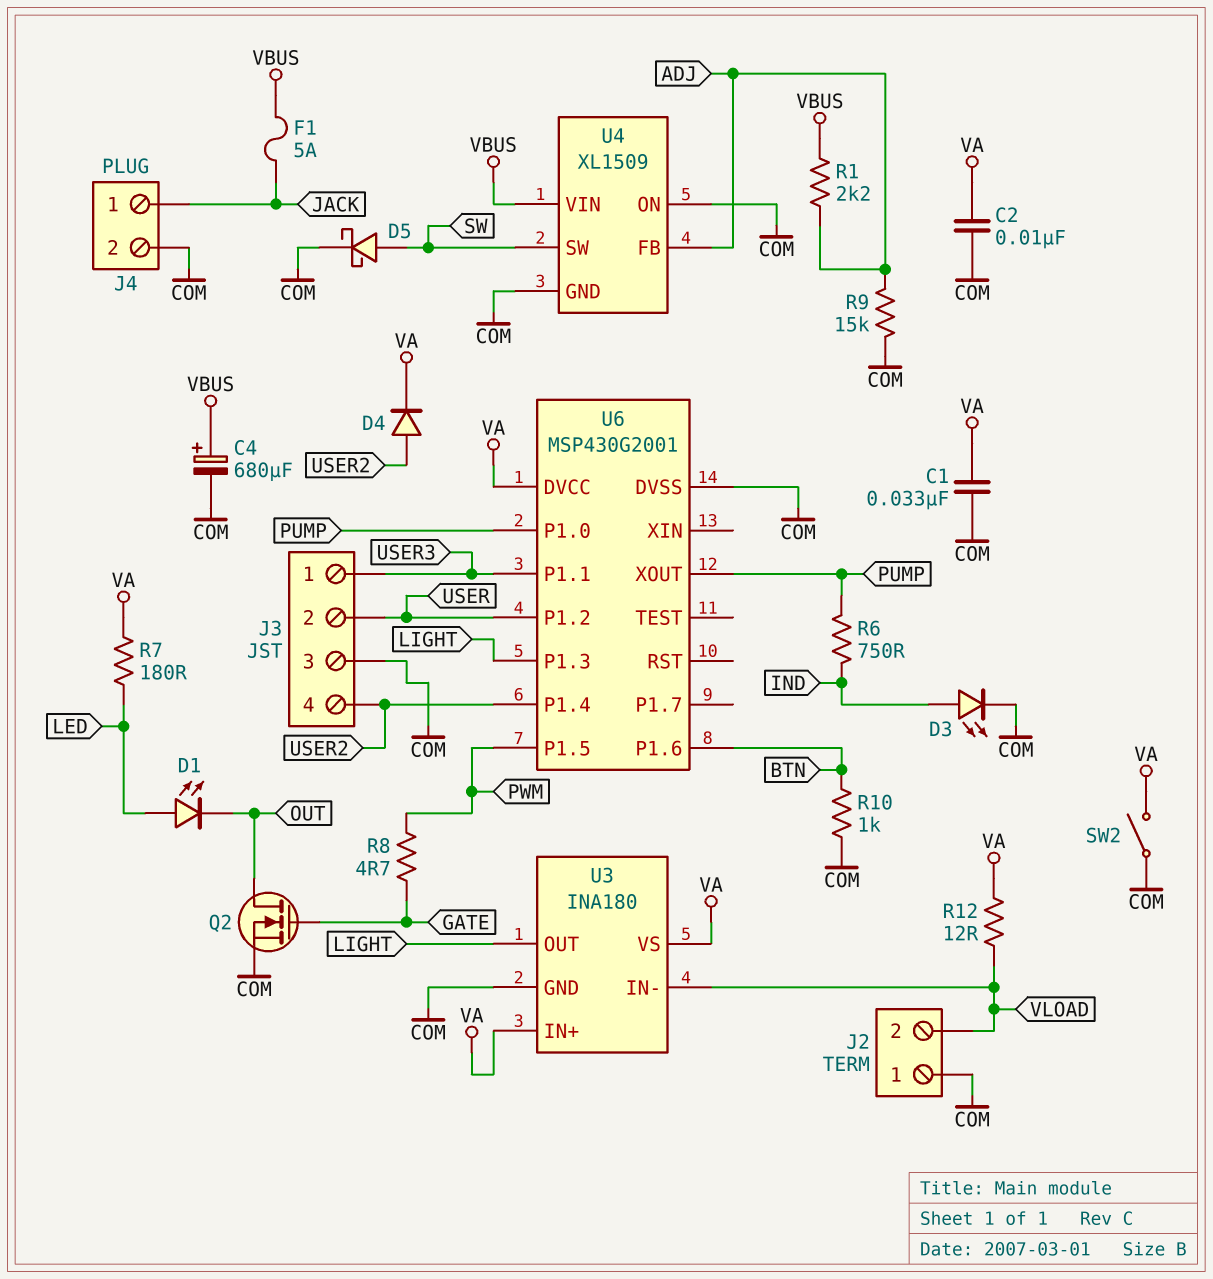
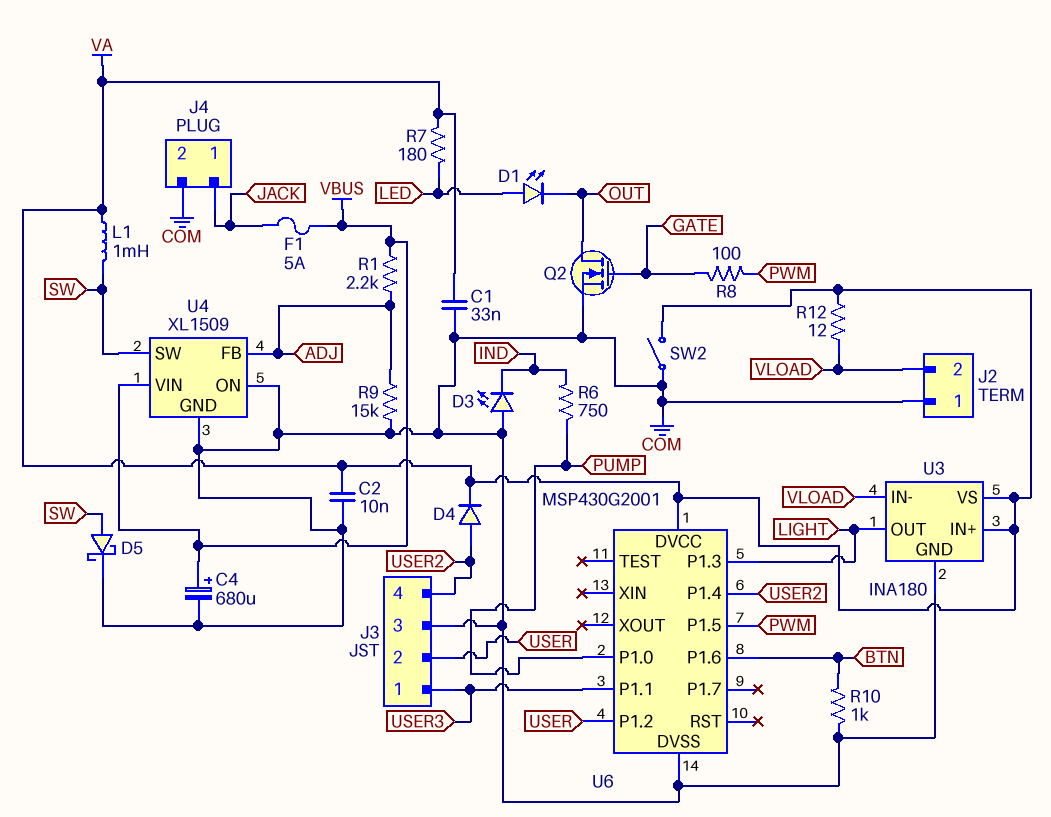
D3: LED (A IND, K COM) -> LED (A COM, K IND)
L1: none -> 1mH (SW, VA)
R8: 4.7 (GATE, PWM) -> 100 (GATE, PWM)
U6 pin XOUT: PUMP -> none

